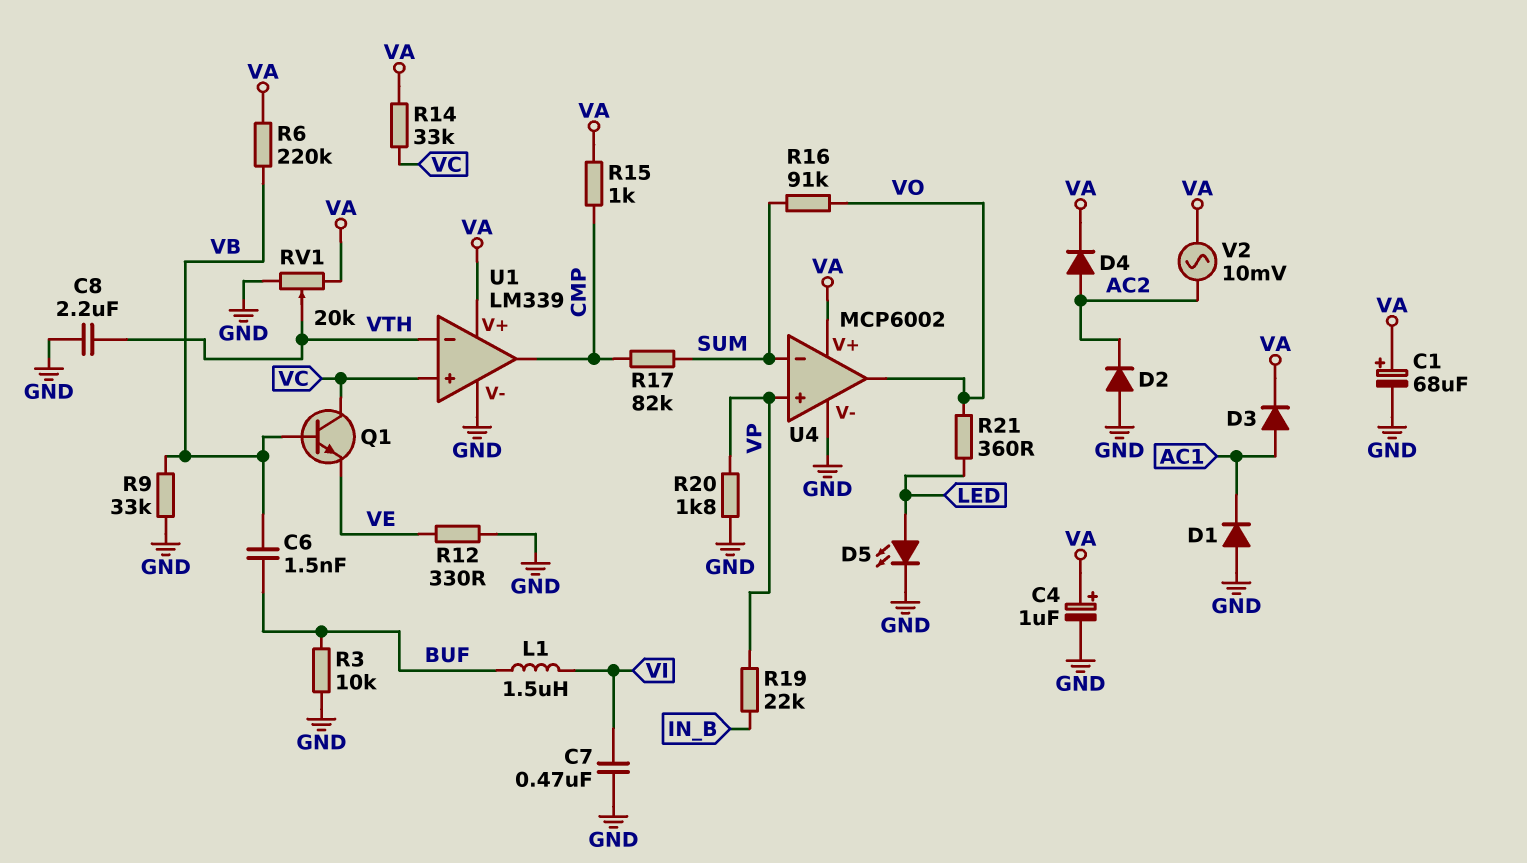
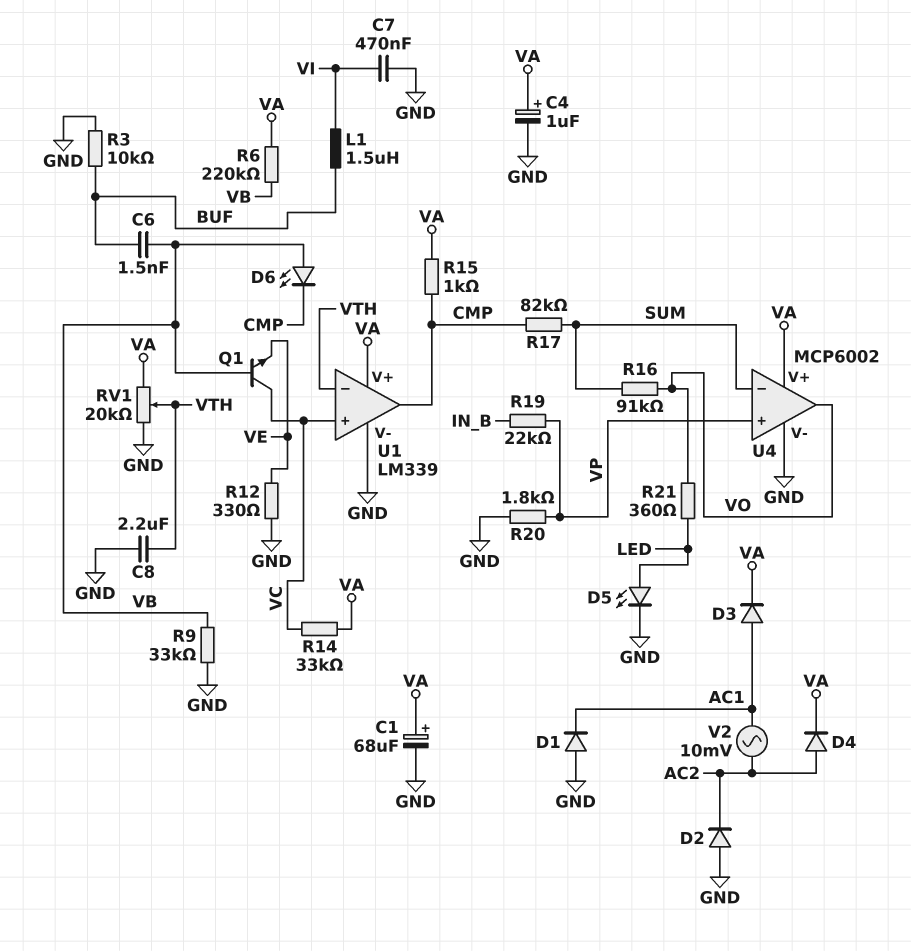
D6: none -> LED (A VB, K CMP)
V2: AC 10mV (AC2, VA) -> AC 10mV (AC1, AC2)

